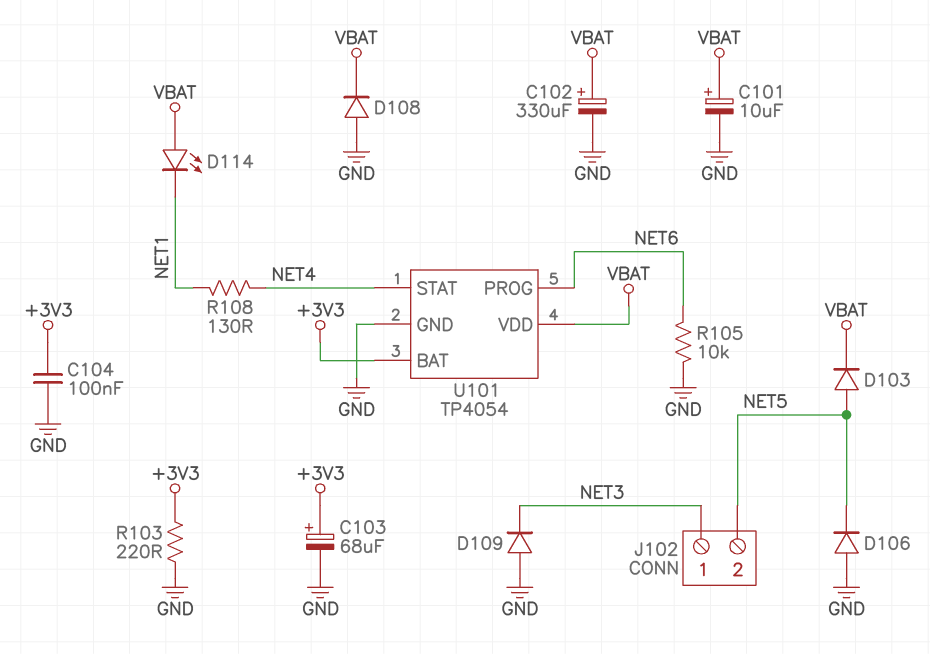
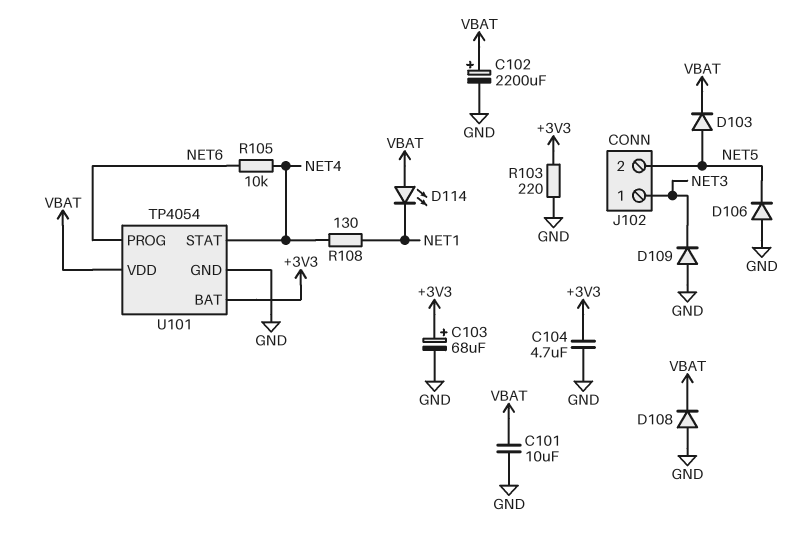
C101: 10uF (plus VBAT, minus GND) -> 10uF (GND, VBAT)
C102: 330uF (plus VBAT, minus GND) -> 2200uF (plus VBAT, minus GND)
C104: 100nF (+3V3, GND) -> 4.7uF (+3V3, GND)
R105: 10k (GND, NET6) -> 10k (NET4, NET6)

